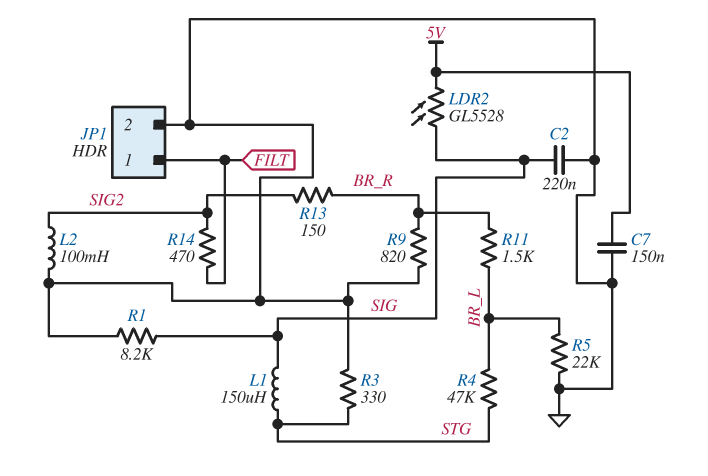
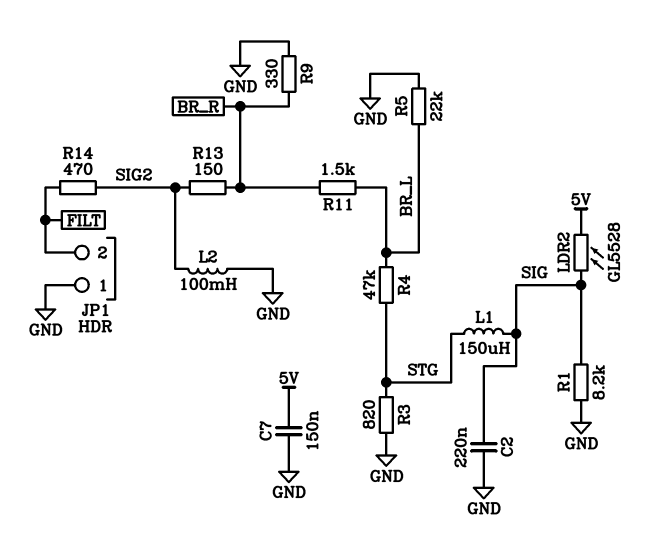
JP1 pin 1: FILT -> GND
JP1 pin 2: GND -> FILT
R3: 330 (GND, STG) -> 820 (GND, STG)
R9: 820 (BR_R, GND) -> 330 (BR_R, GND)

